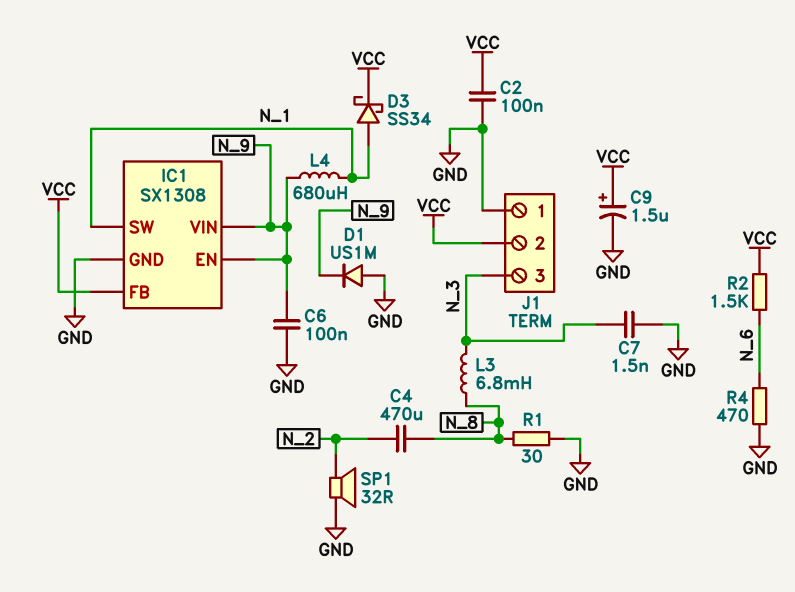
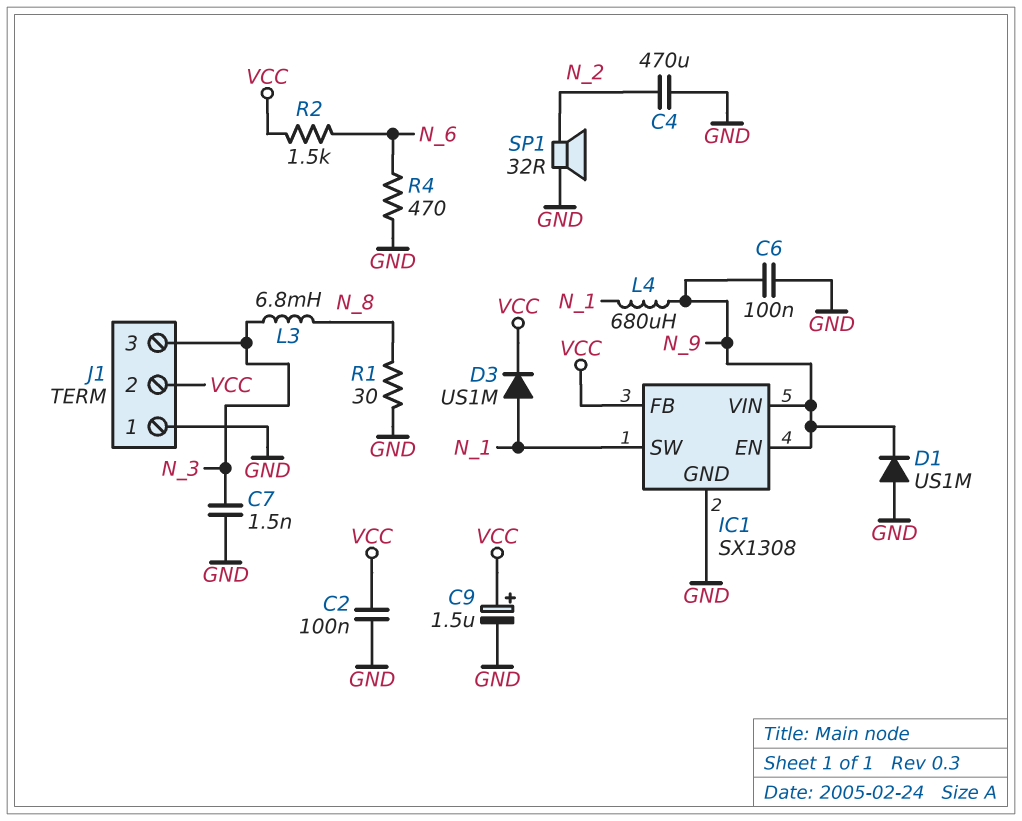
C4: 470uF (N_2, N_8) -> 470uF (GND, N_2)
D3: schottky SS34 (A N_1, K VCC) -> diode US1M (A N_1, K VCC)

